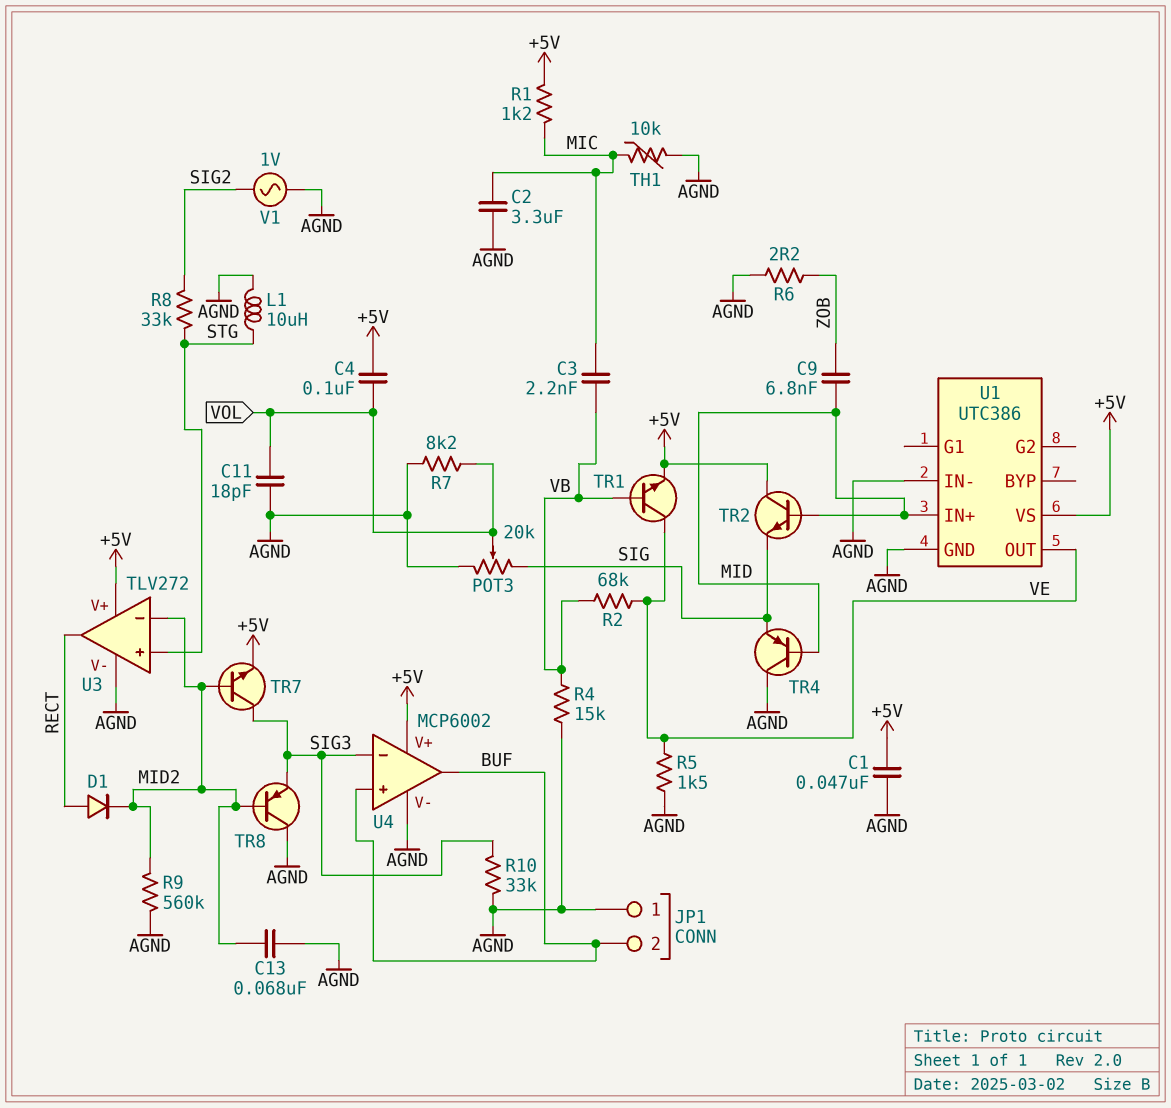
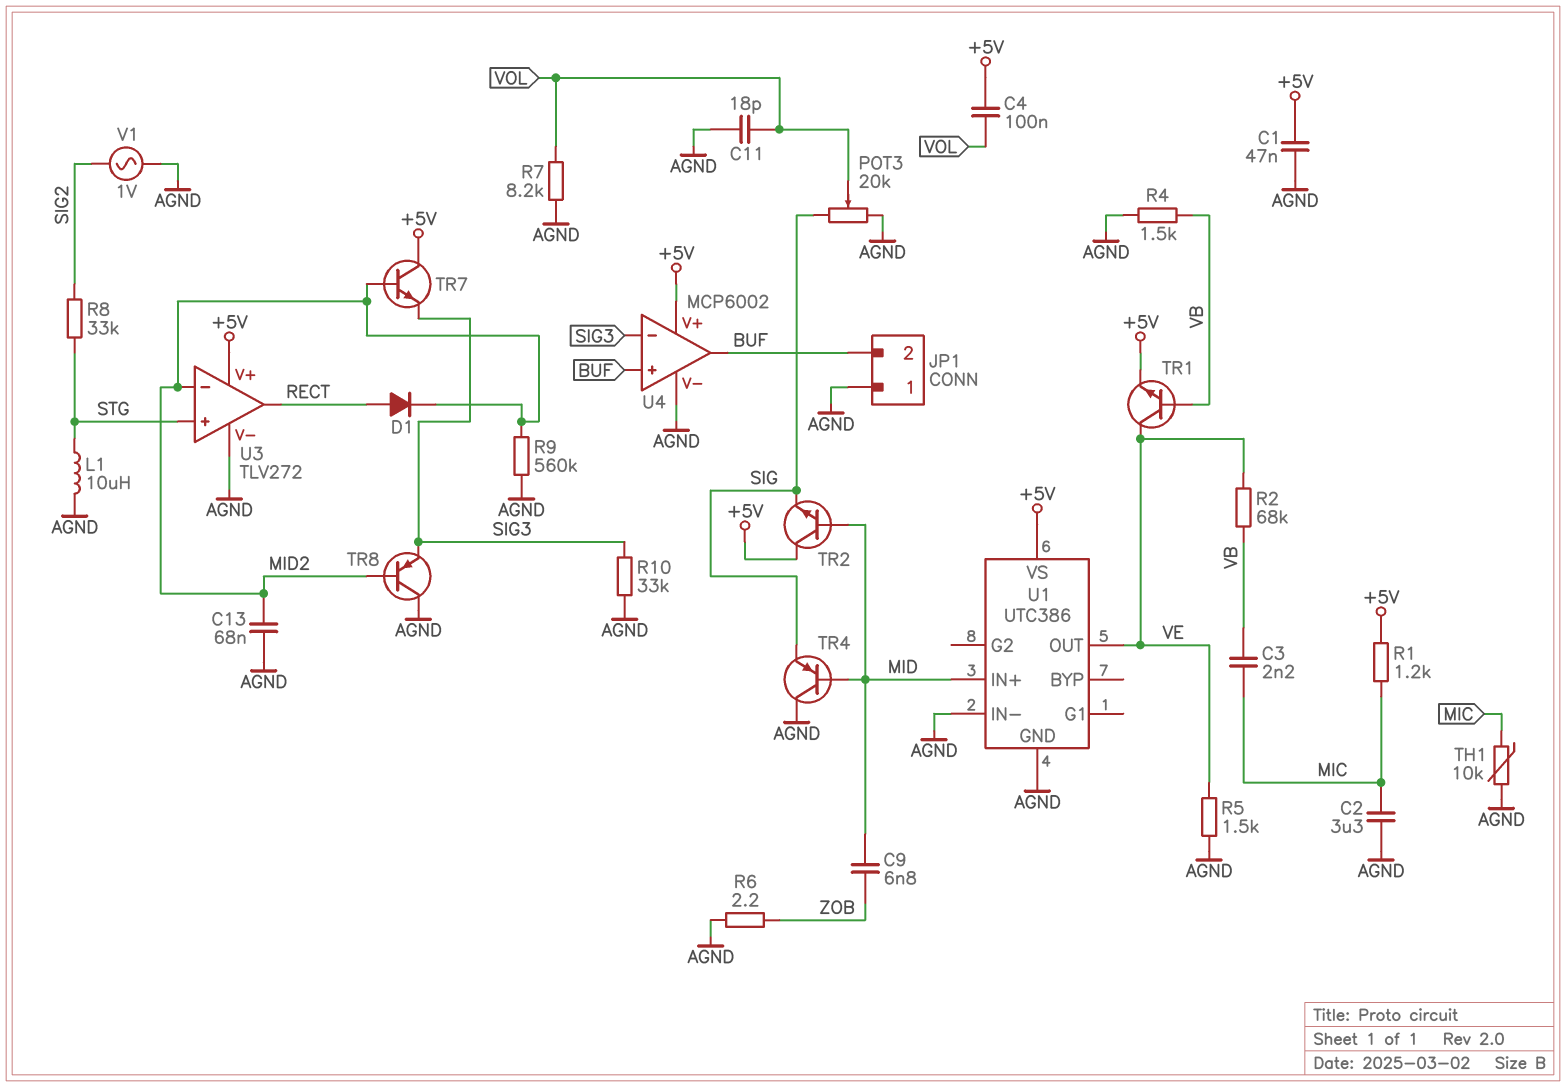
R4: 15k (AGND, VB) -> 1.5k (AGND, VB)
TR7: NPN (B MID2, C SIG3, E +5V) -> NPN (B MID2, C +5V, E SIG3)

